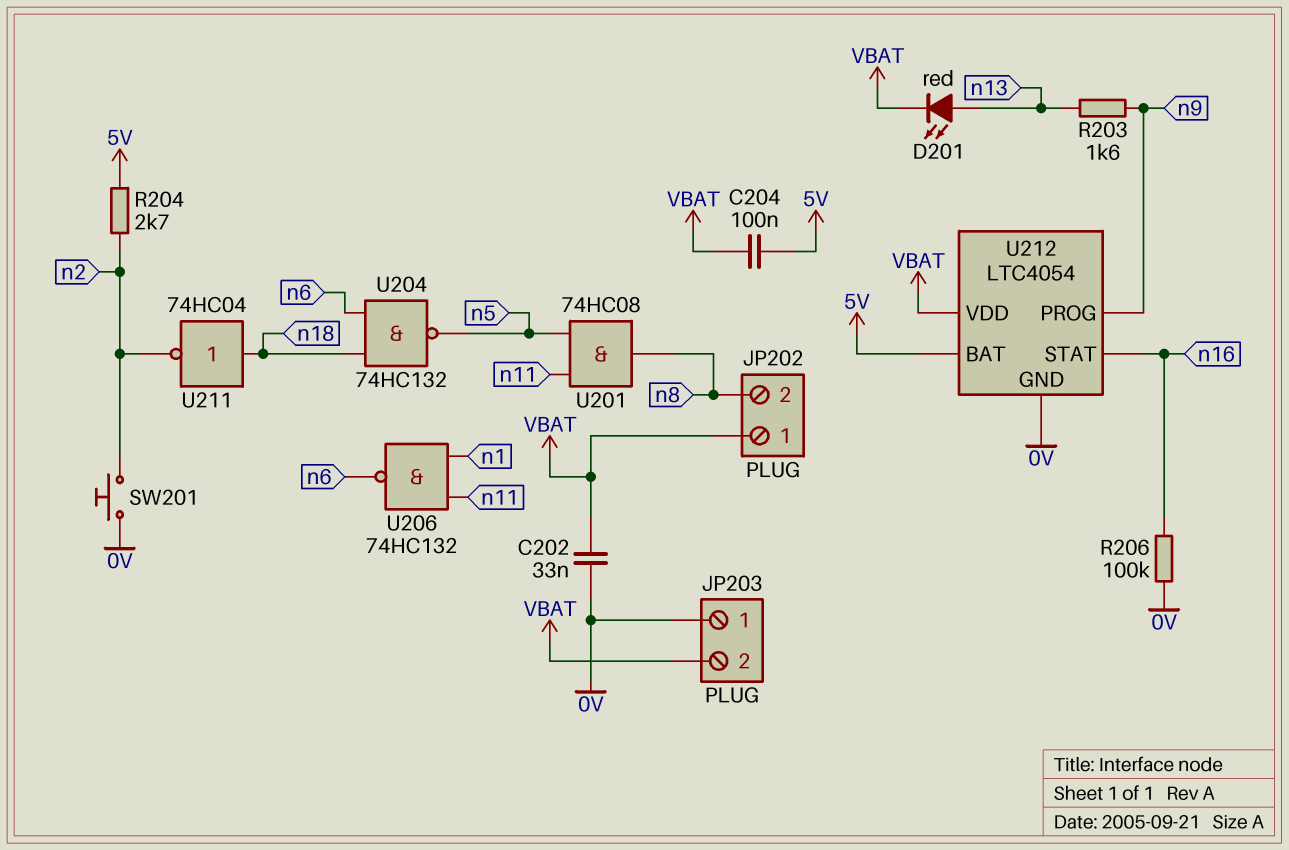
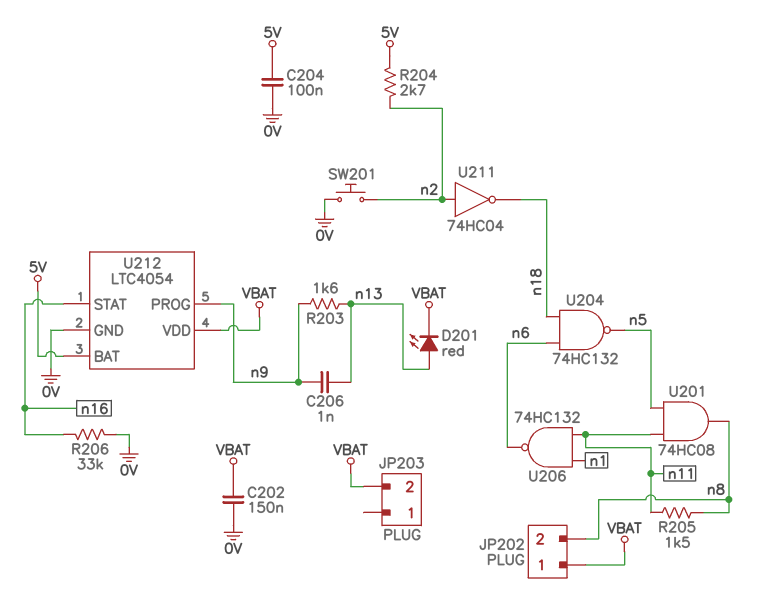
C202: 33nF (0V, VBAT) -> 150nF (0V, VBAT)
C204: 100nF (5V, VBAT) -> 100nF (0V, 5V)
C206: none -> 1nF (n9, n13)
JP203 pin 1: 0V -> none
R205: none -> 1.5k (n8, n11)
R206: 100k (0V, n16) -> 33k (0V, n16)
U211: NOT 74HC04 (in n18, out n2) -> NOT 74HC04 (in n2, out n18)

